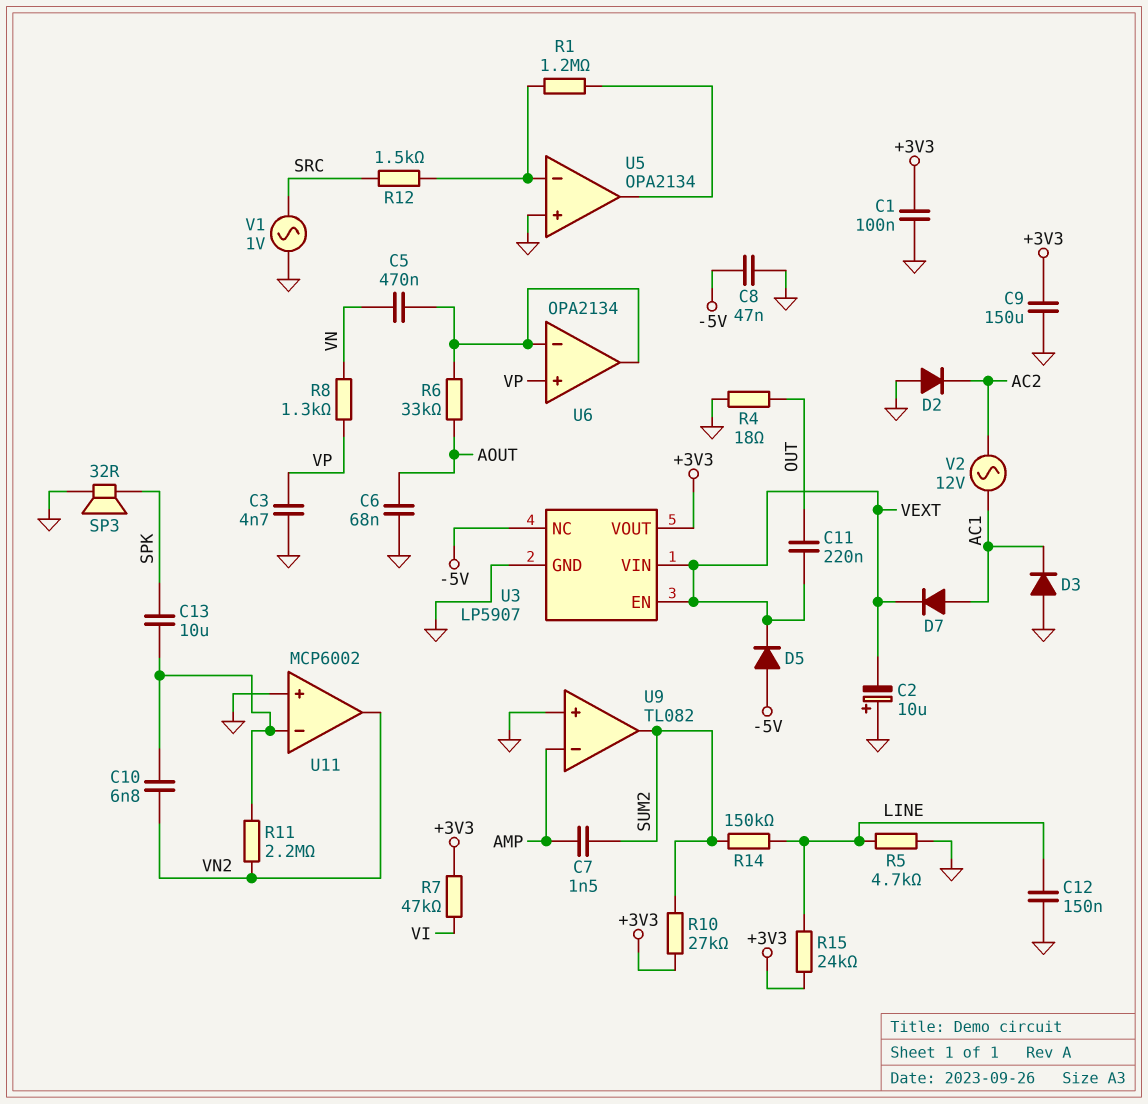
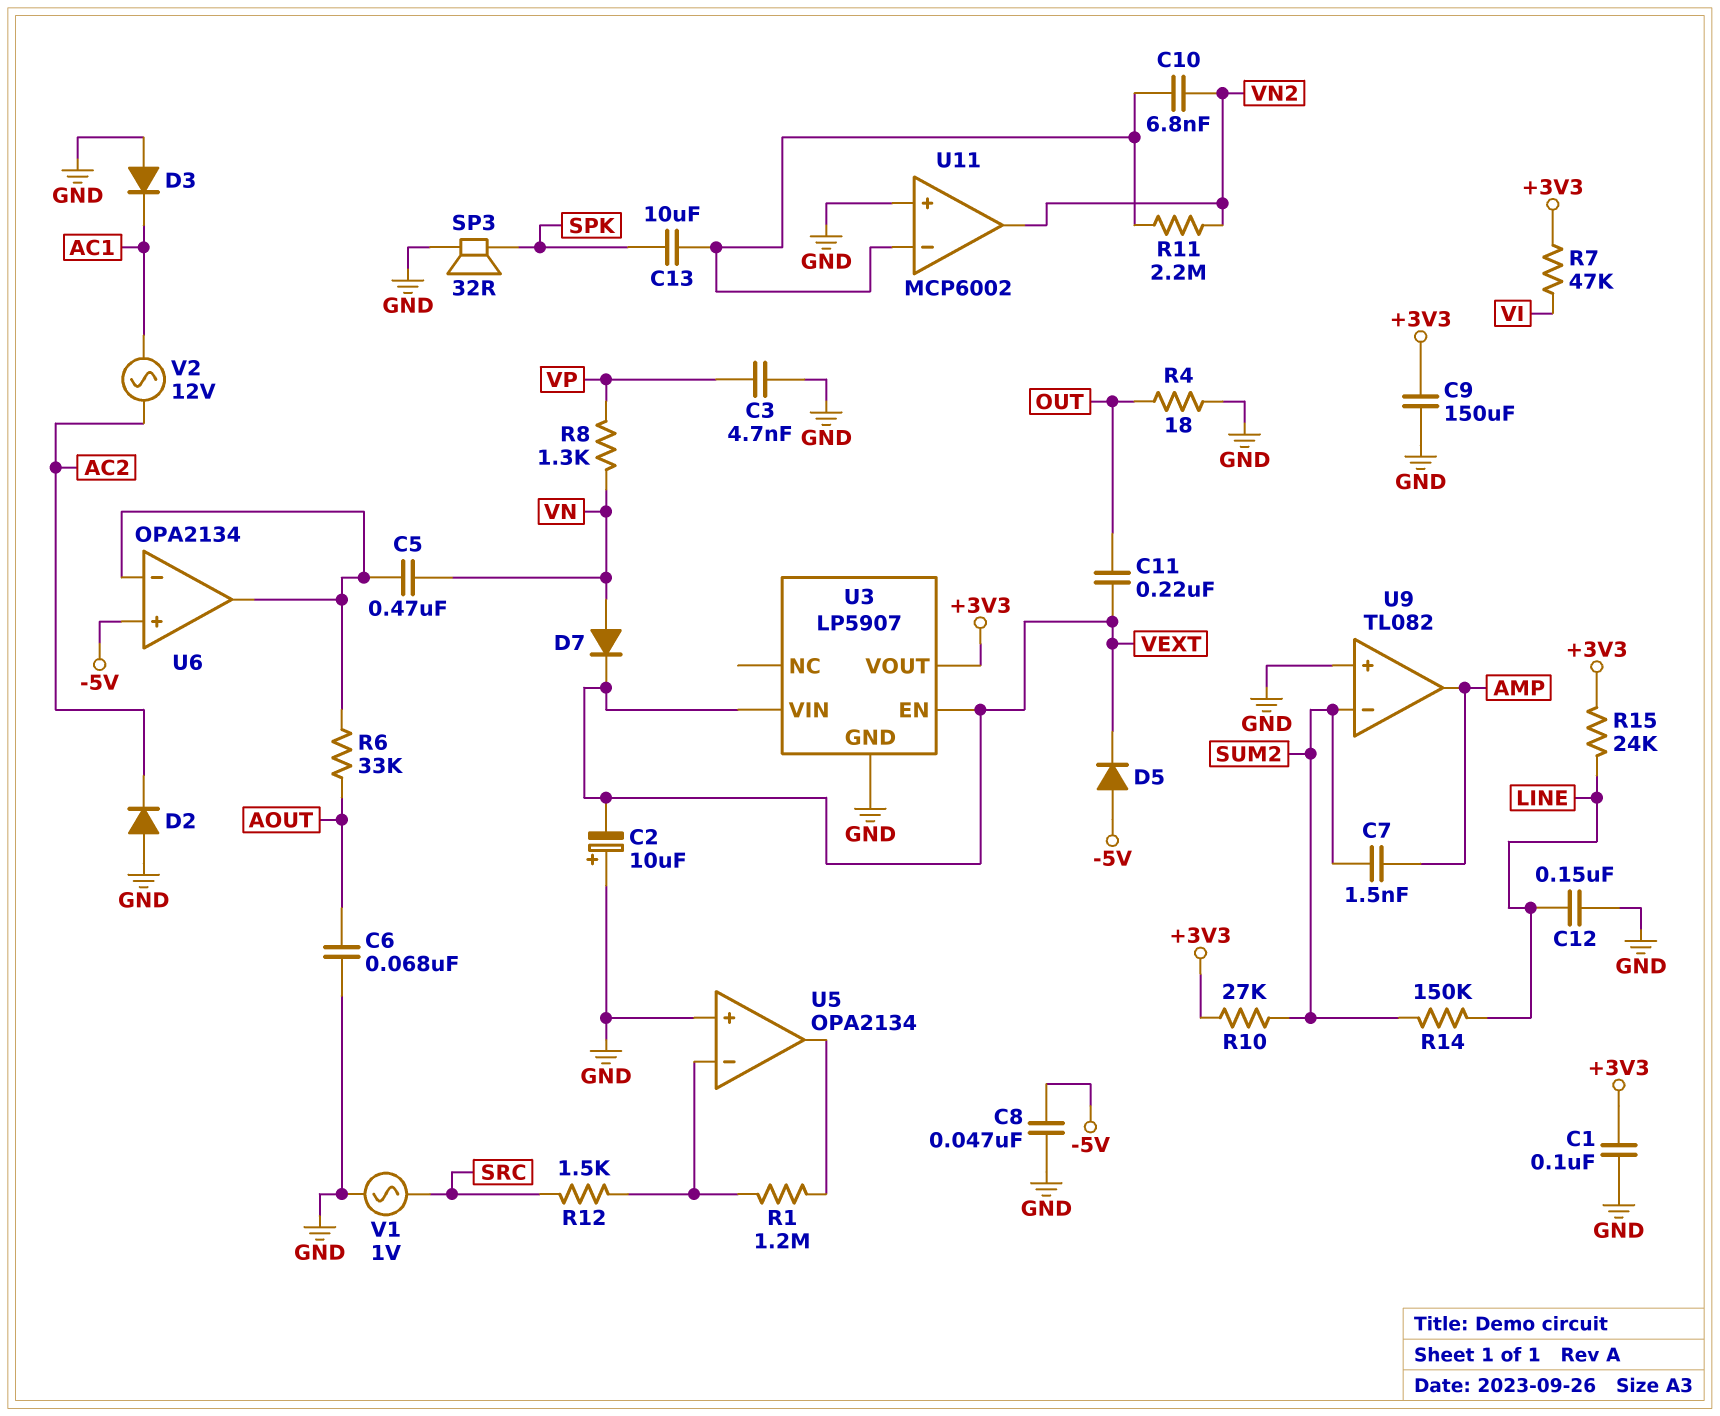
D7: diode (A AC1, K VEXT) -> diode (A VN, K VEXT)
R5: 4.7k (GND, LINE) -> none
U3 pin NC: -5V -> none
U6 pin in+: VP -> -5V
U9 pin in-: AMP -> SUM2
U9 pin out: SUM2 -> AMP

